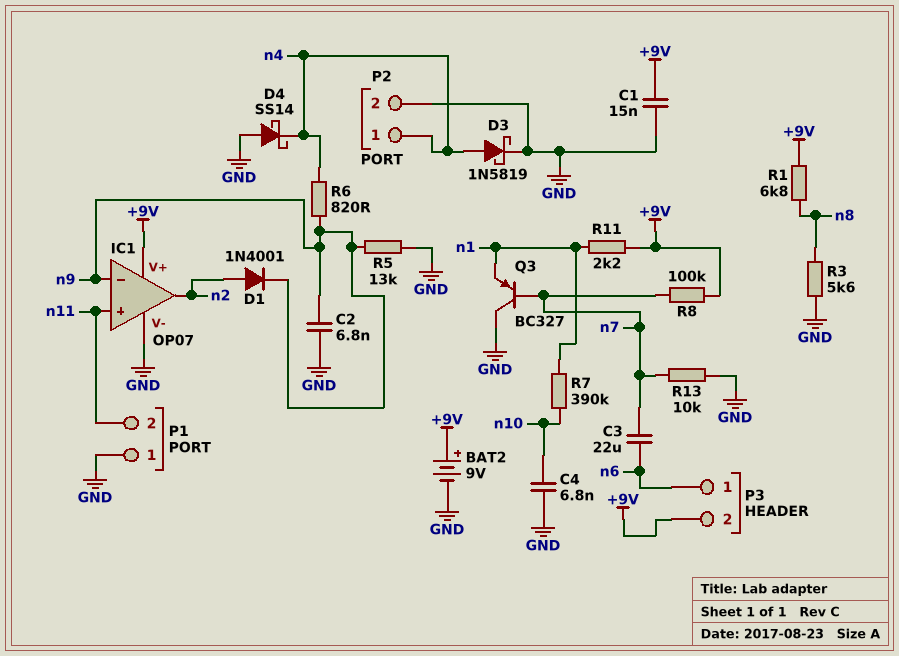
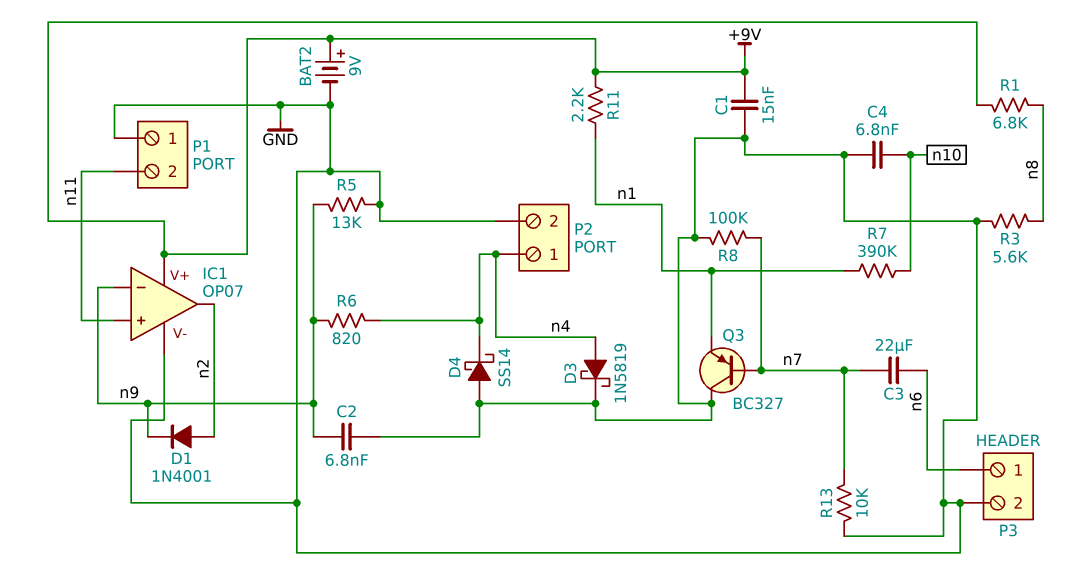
P3 pin 2: +9V -> GND
R8: 100k (+9V, n7) -> 100k (GND, n7)

